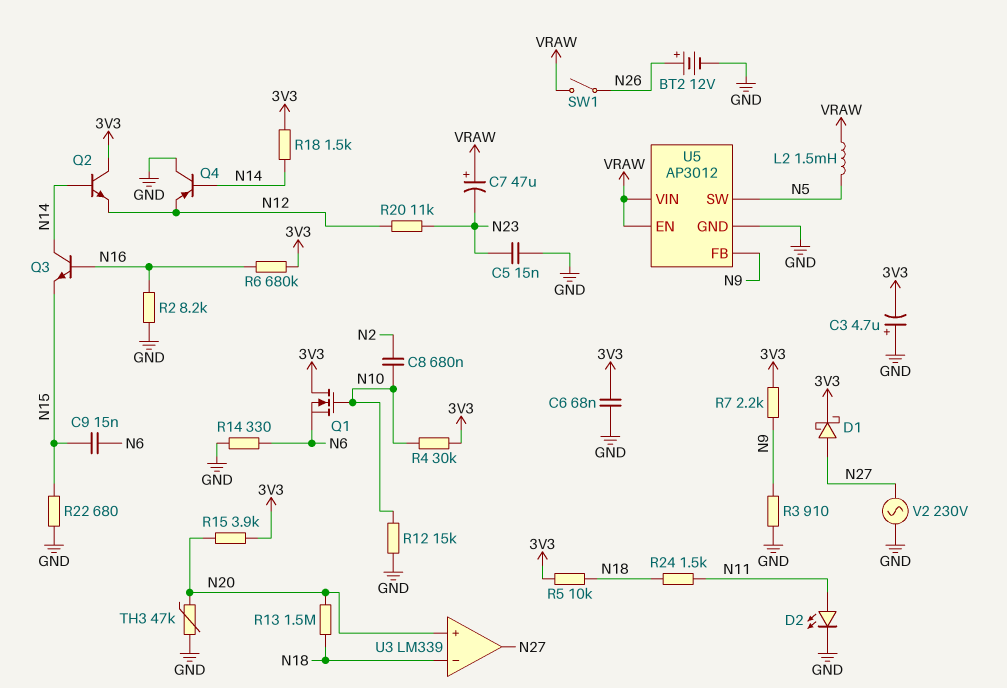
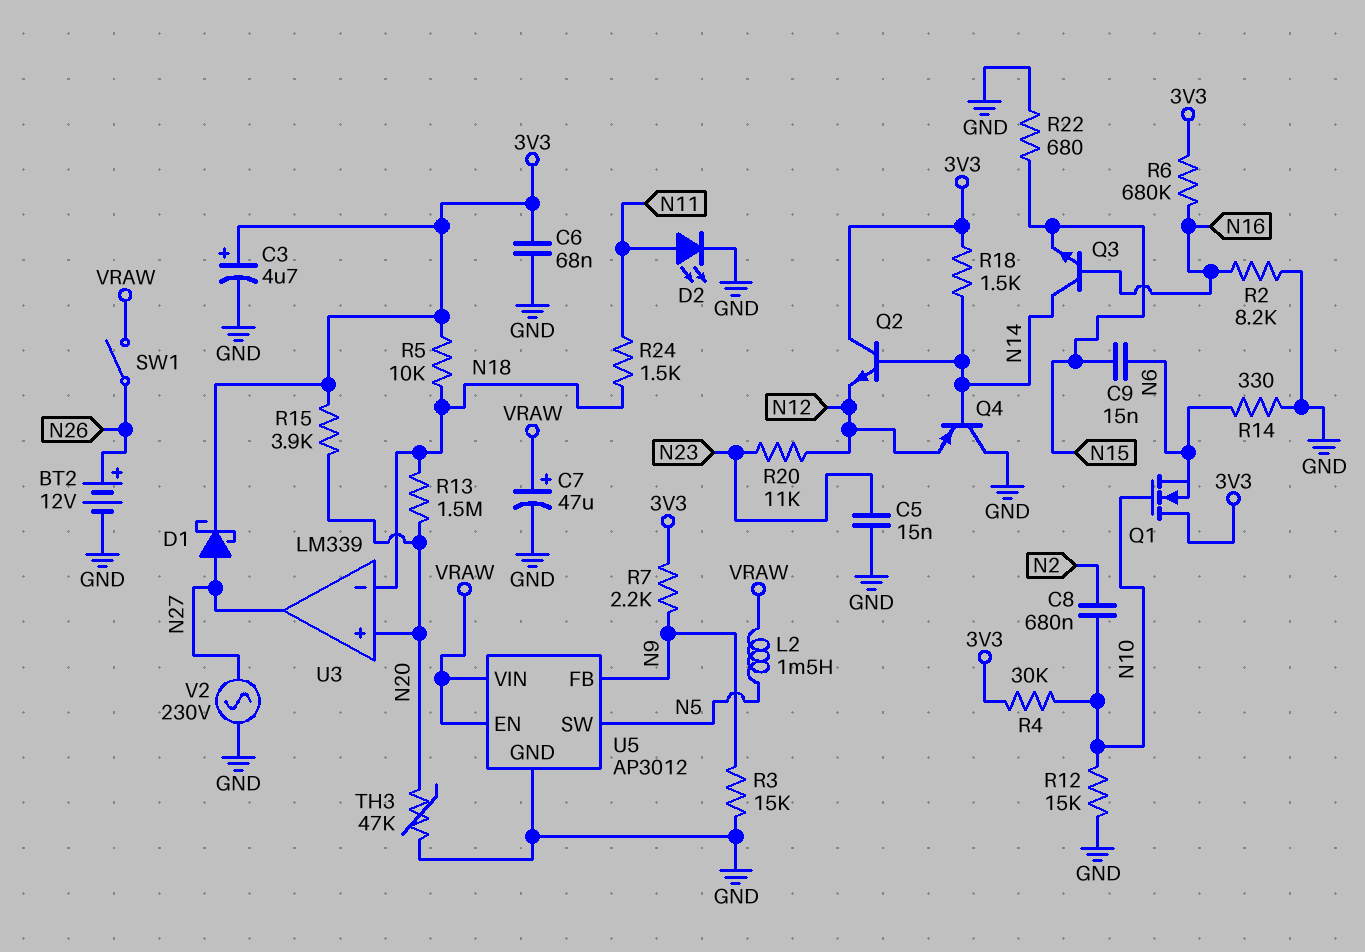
C3: 4.7uF (plus GND, minus 3V3) -> 4.7uF (plus 3V3, minus GND)
C7: 47uF (plus VRAW, minus N23) -> 47uF (plus VRAW, minus GND)
R3: 910 (GND, N9) -> 15k (GND, N9)

